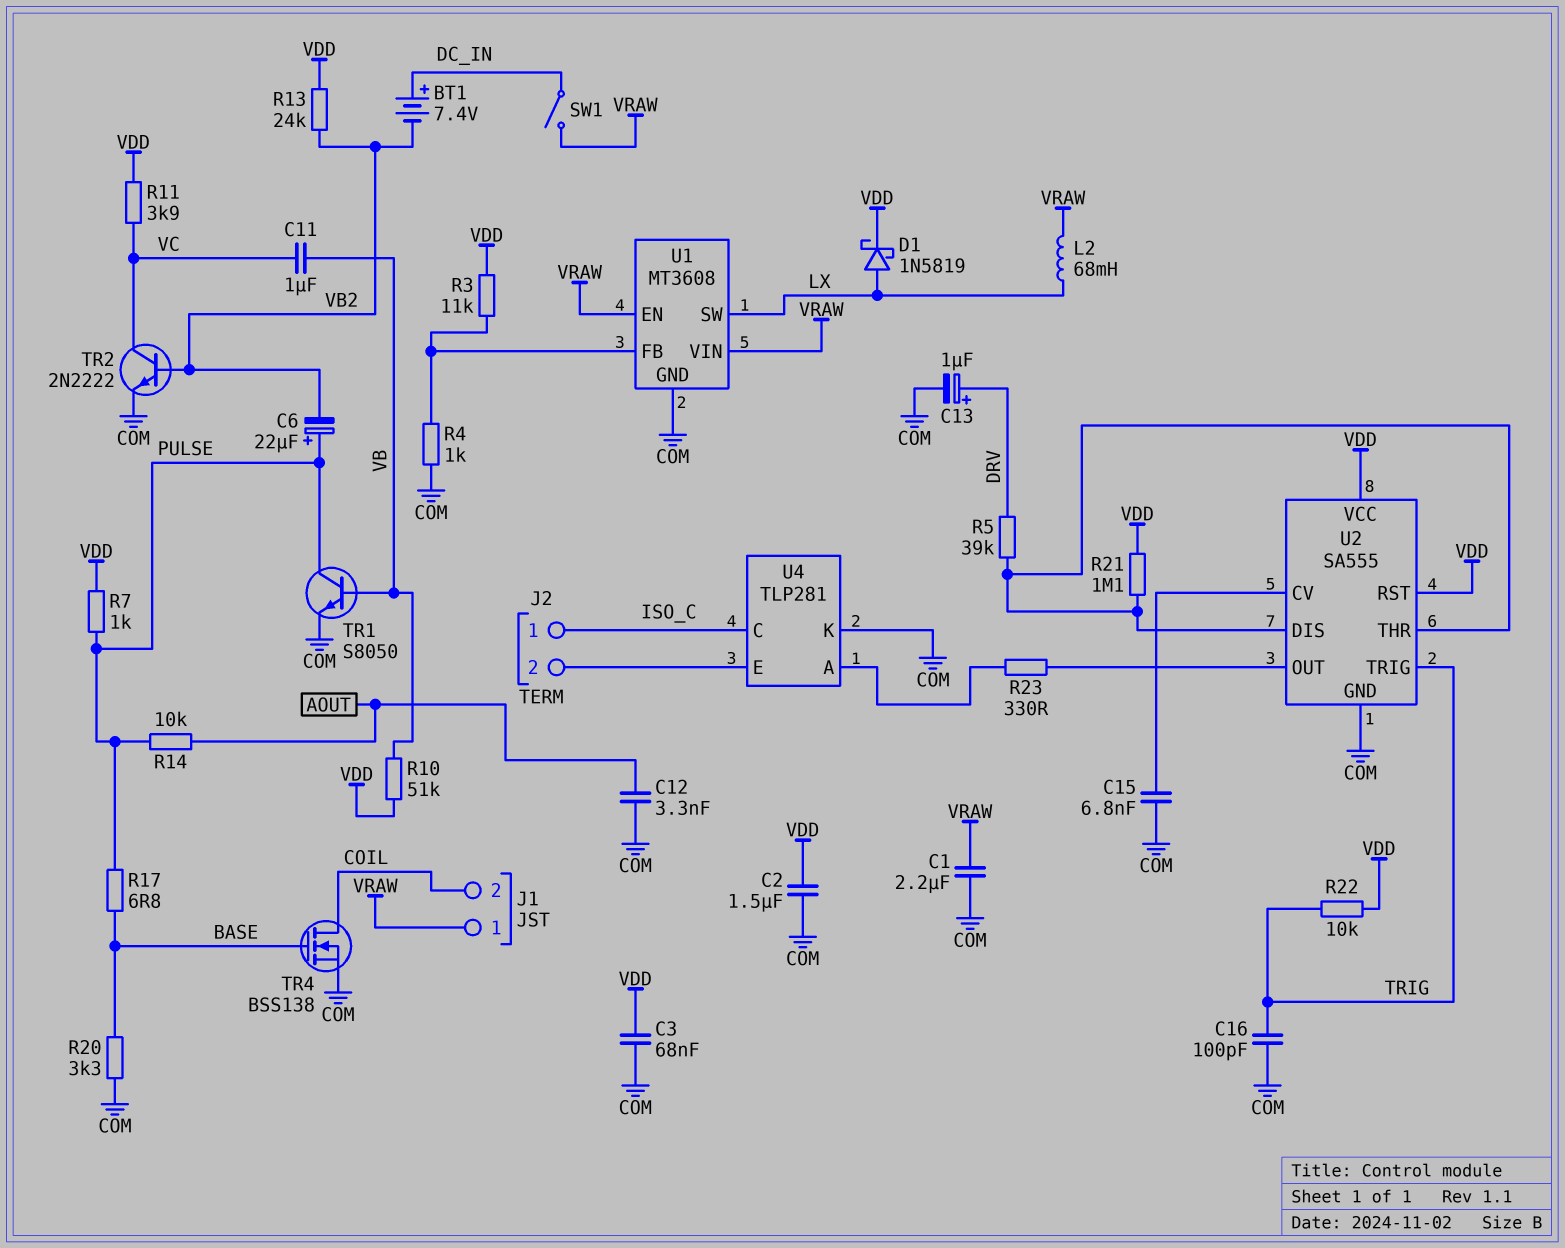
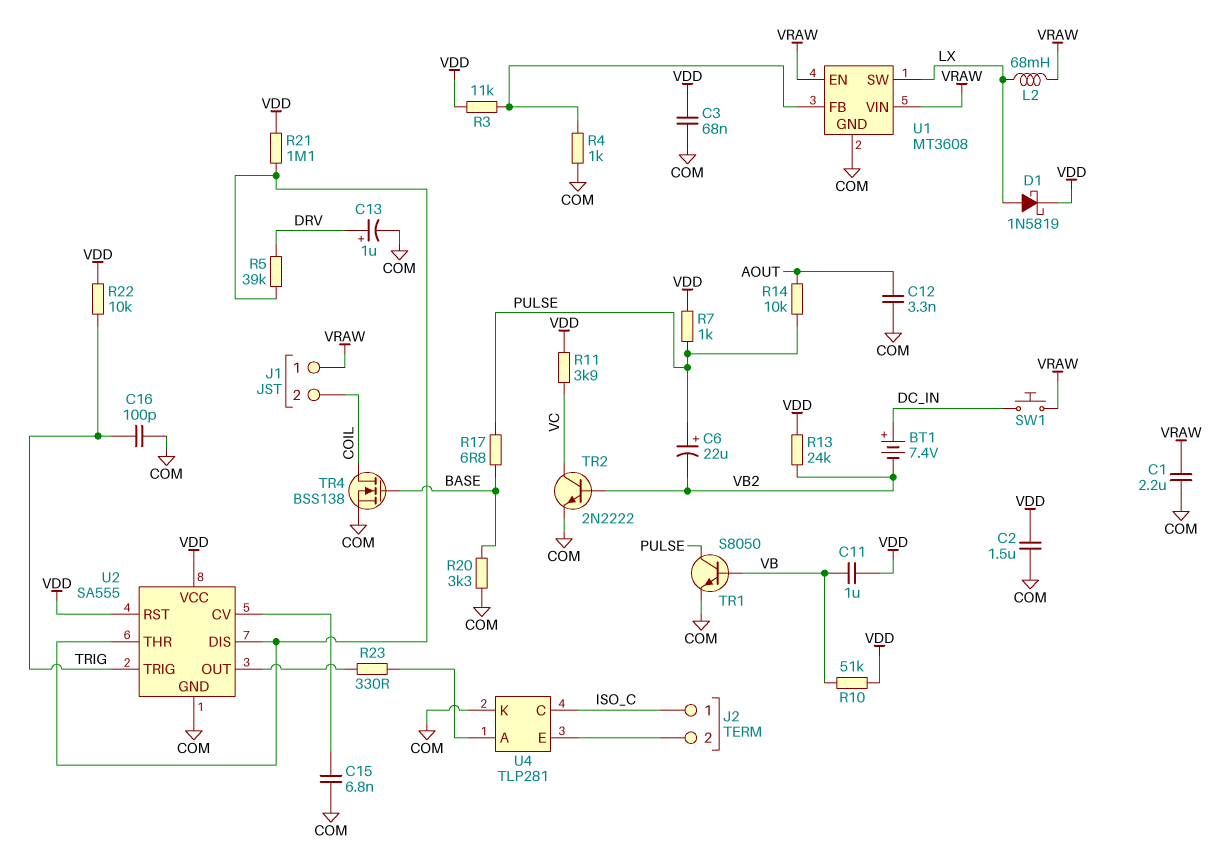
C11: 1uF (VB, VC) -> 1uF (VB, VDD)
SW1: switch (DC_IN, VRAW) -> button (DC_IN, VRAW)

